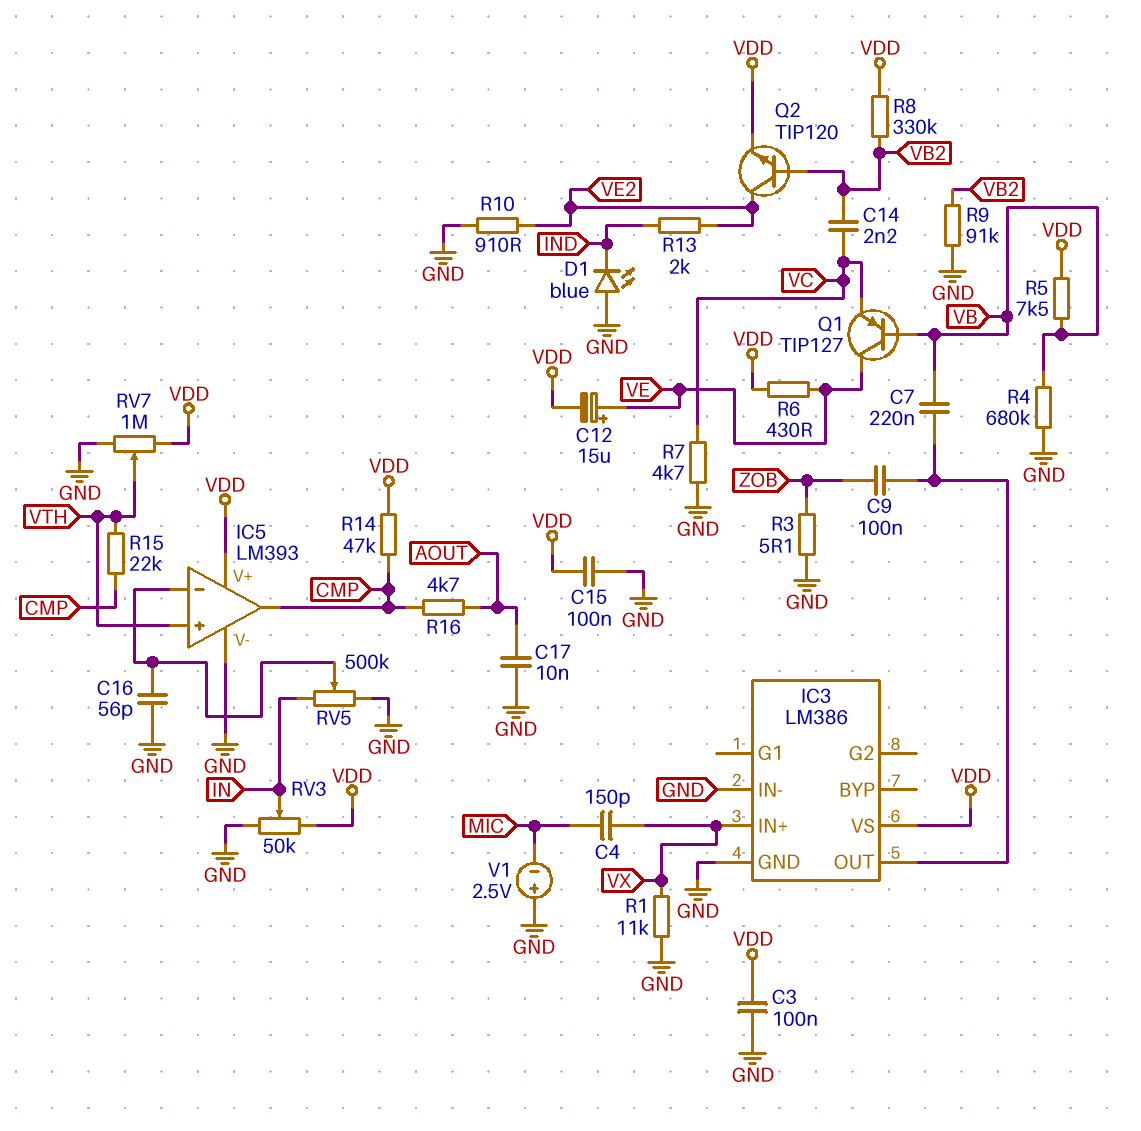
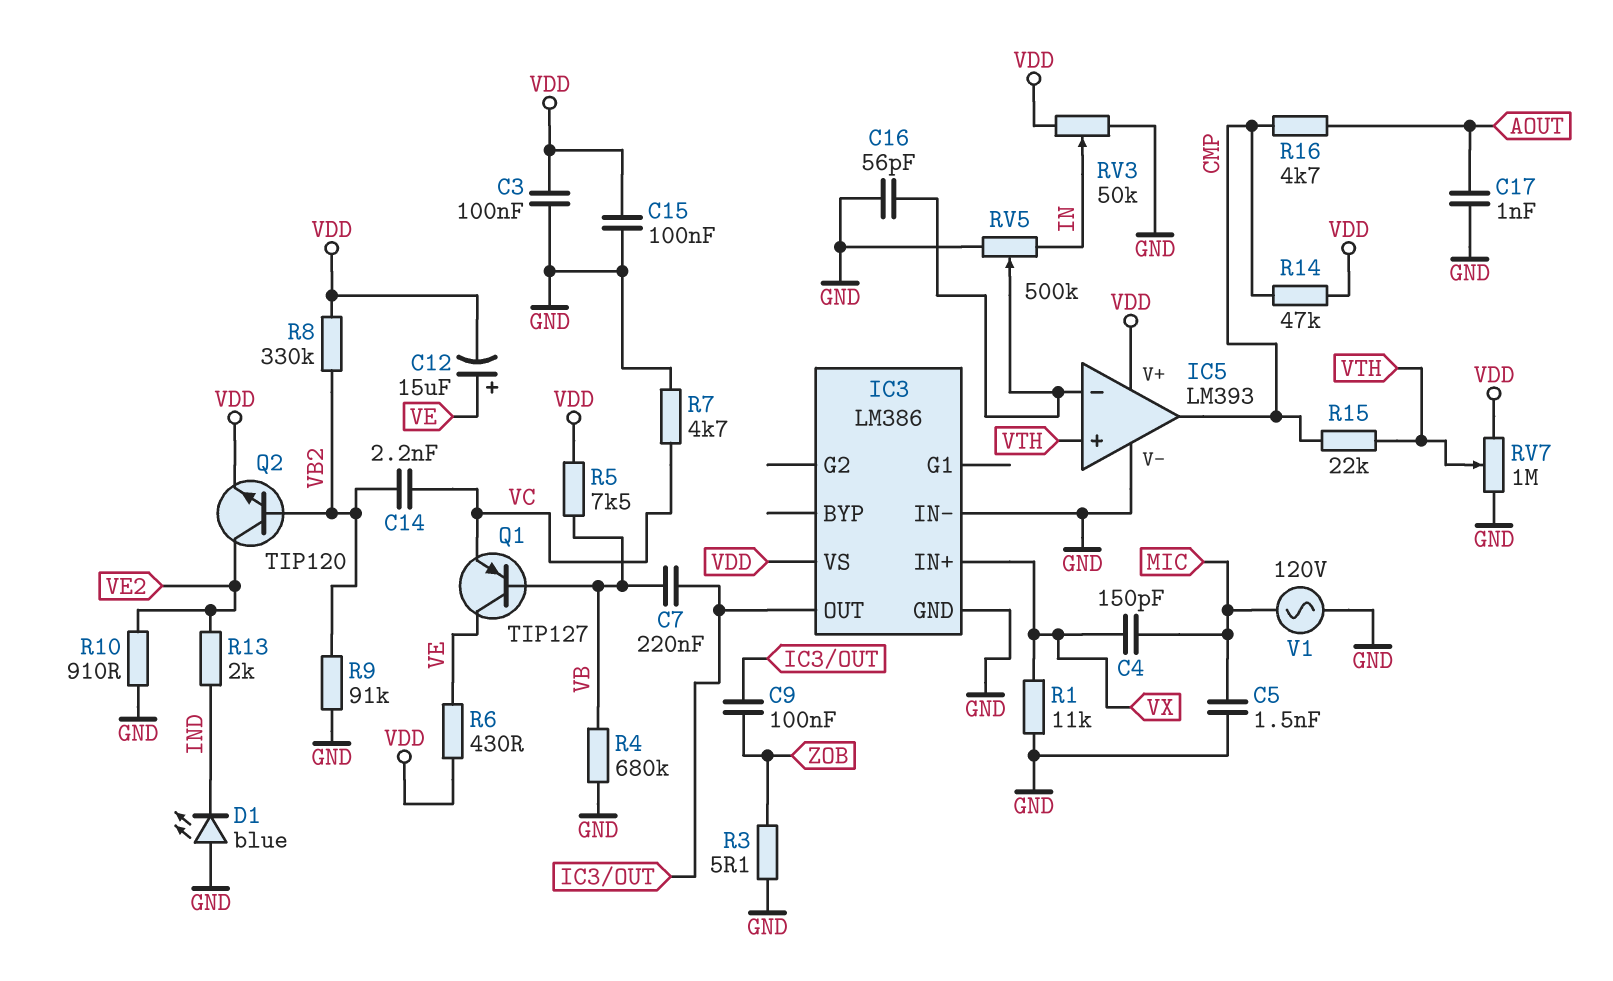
C5: none -> 1.5nF (GND, MIC)
C17: 10nF (AOUT, GND) -> 1nF (AOUT, GND)
V1: 2.5V (plus GND, minus MIC) -> AC 120V (GND, MIC)

